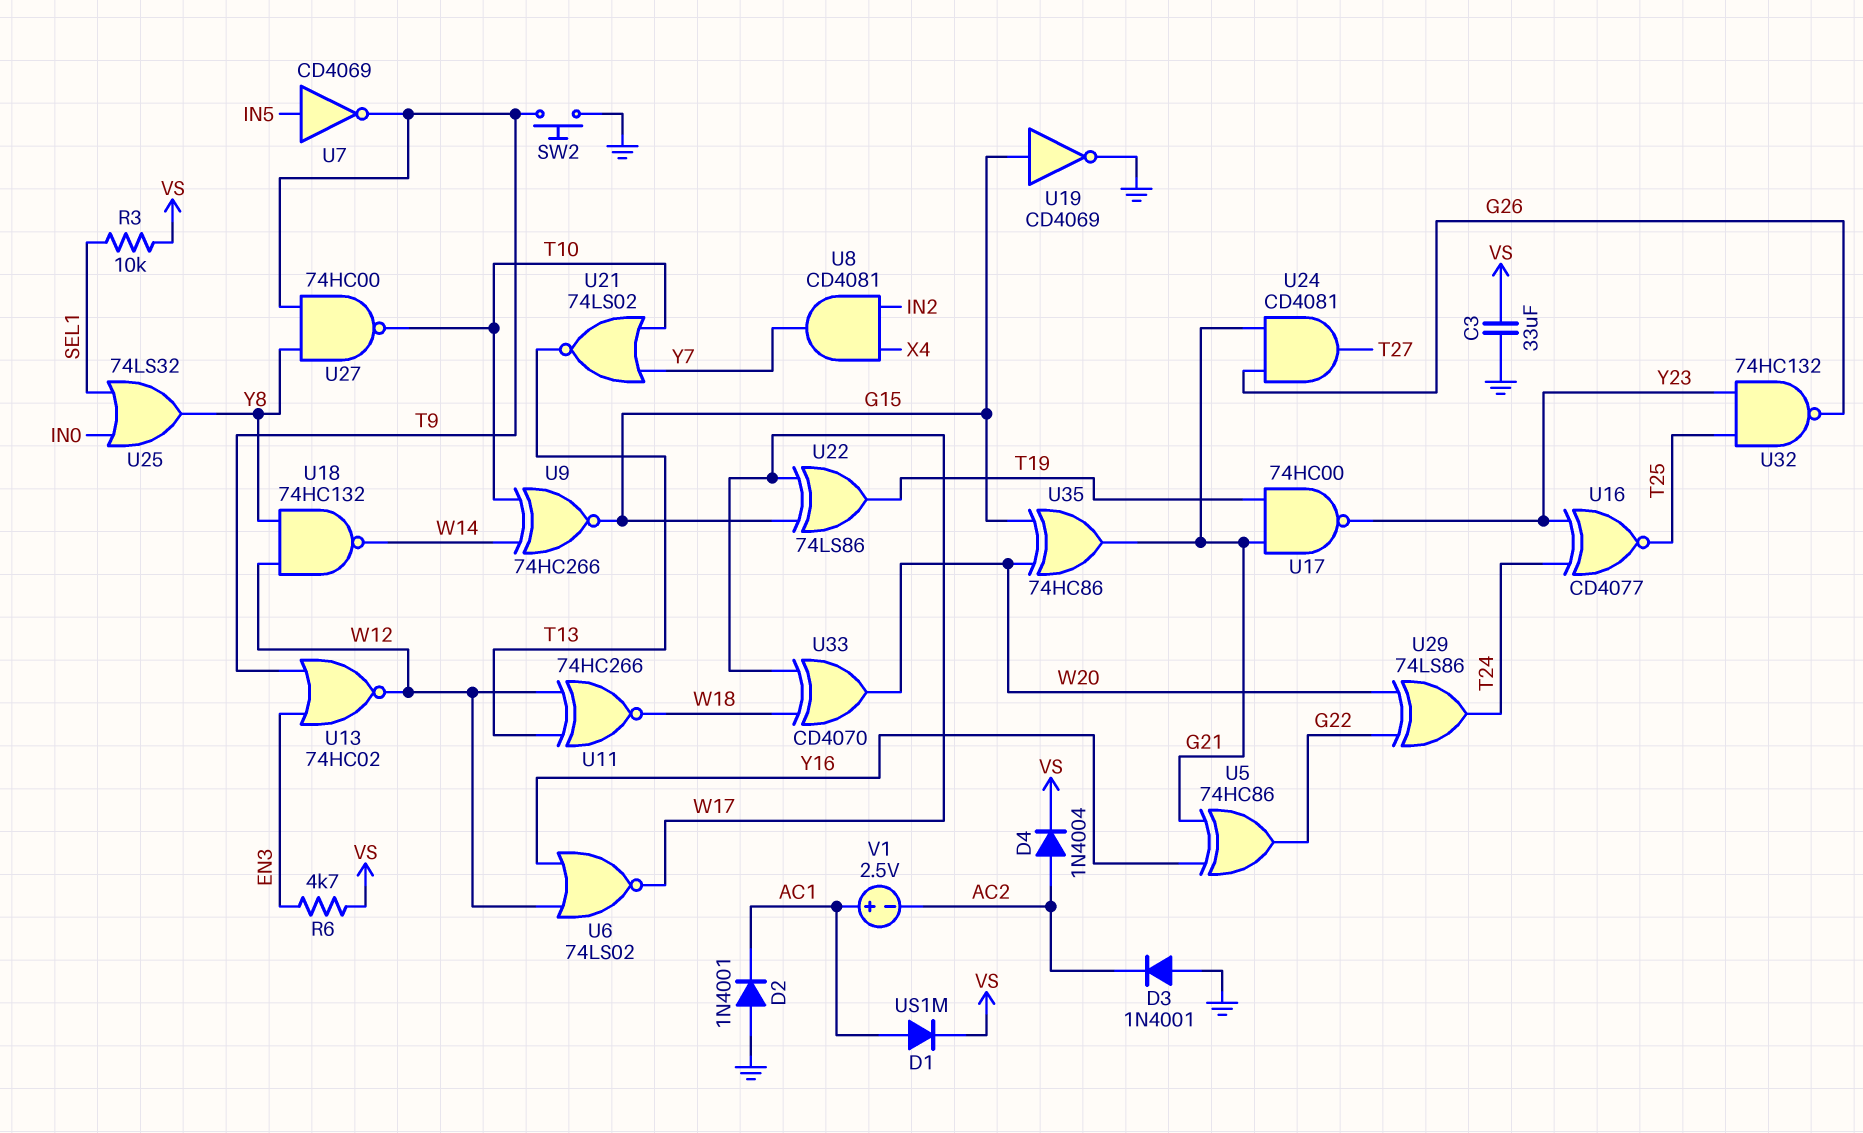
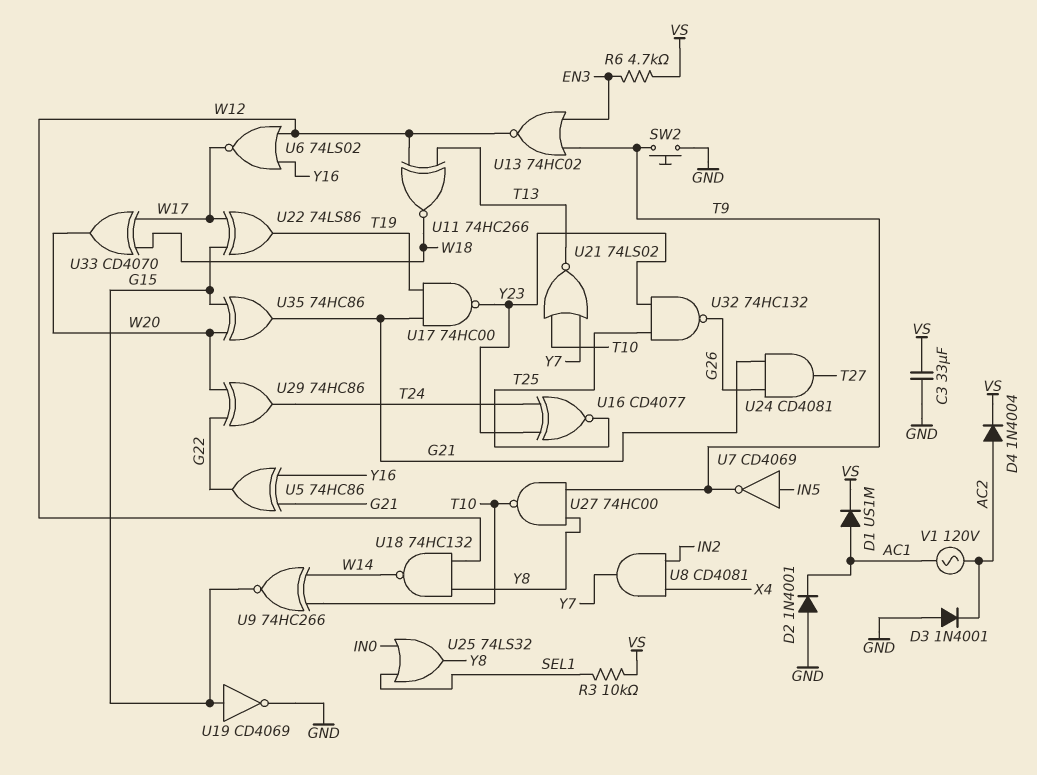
U29: XOR 74LS86 (in G22, in W20, out T24) -> XOR 74HC86 (in G22, in W20, out T24)
V1: 2.5V (plus AC1, minus AC2) -> AC 120V (AC1, AC2)

